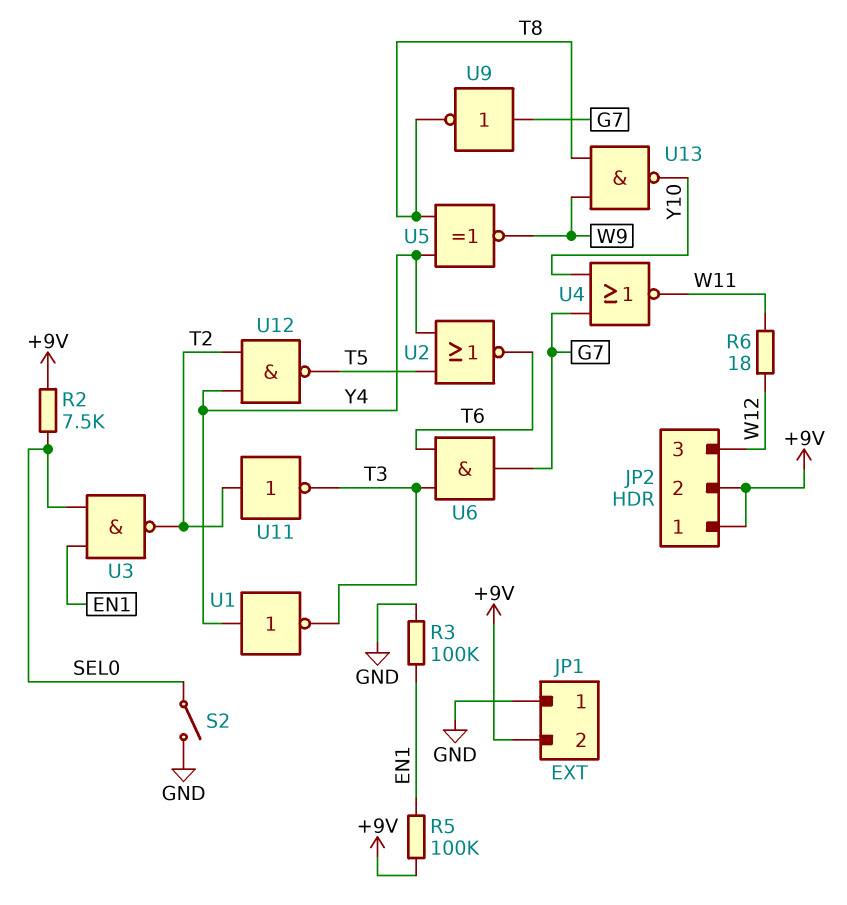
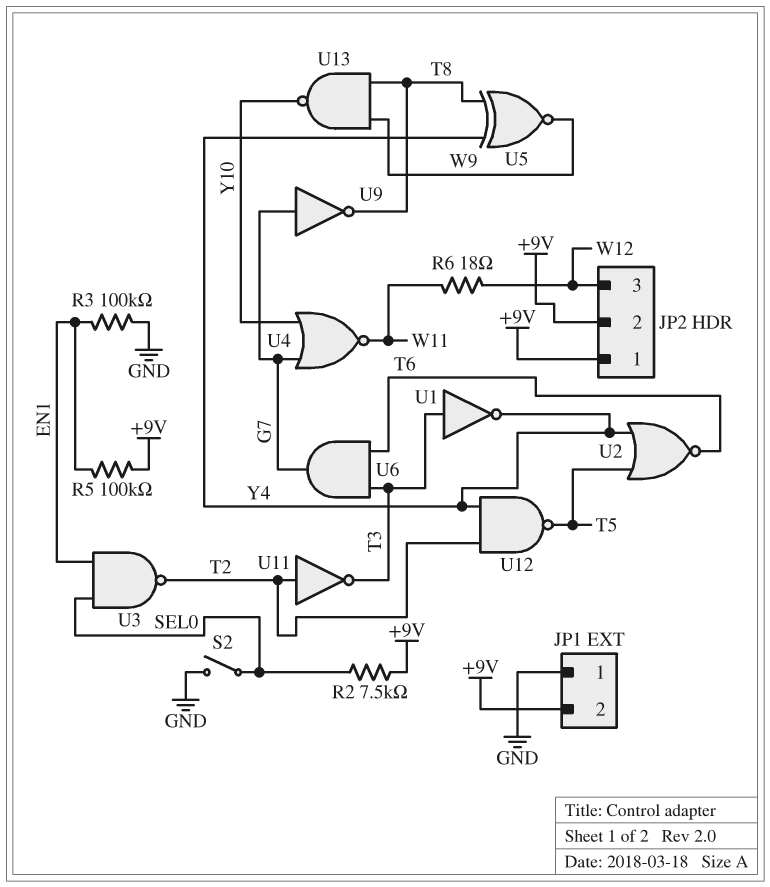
U1: NOT (in Y4, out T3) -> NOT (in T3, out Y4)

